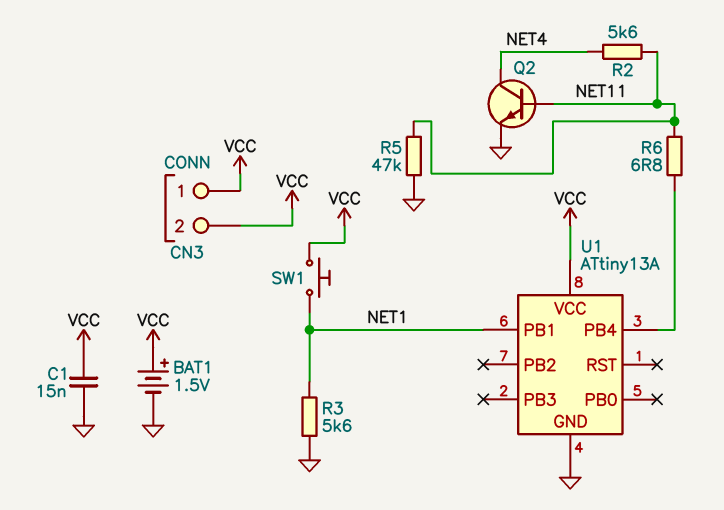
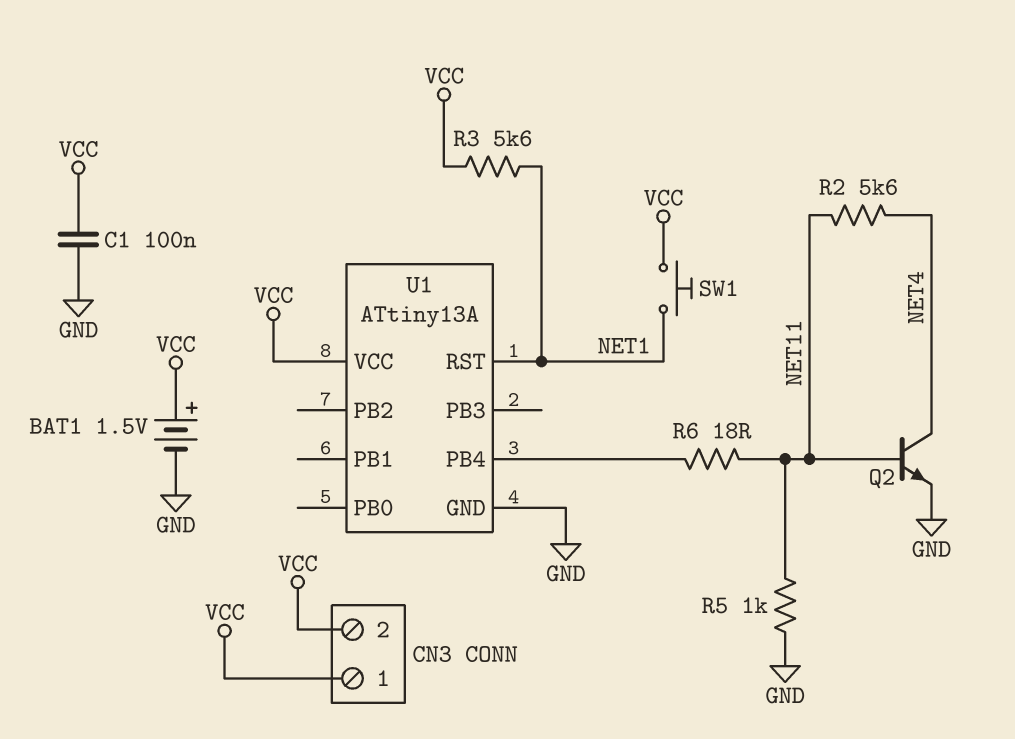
C1: 15nF (GND, VCC) -> 100nF (GND, VCC)
R3: 5.6k (GND, NET1) -> 5.6k (NET1, VCC)
R5: 47k (GND, NET11) -> 1k (GND, NET11)
R6: 6.8 (NET11, U1/PB4) -> 18 (NET11, U1/PB4)
U1 pin PB1: NET1 -> none
U1 pin RST: none -> NET1

